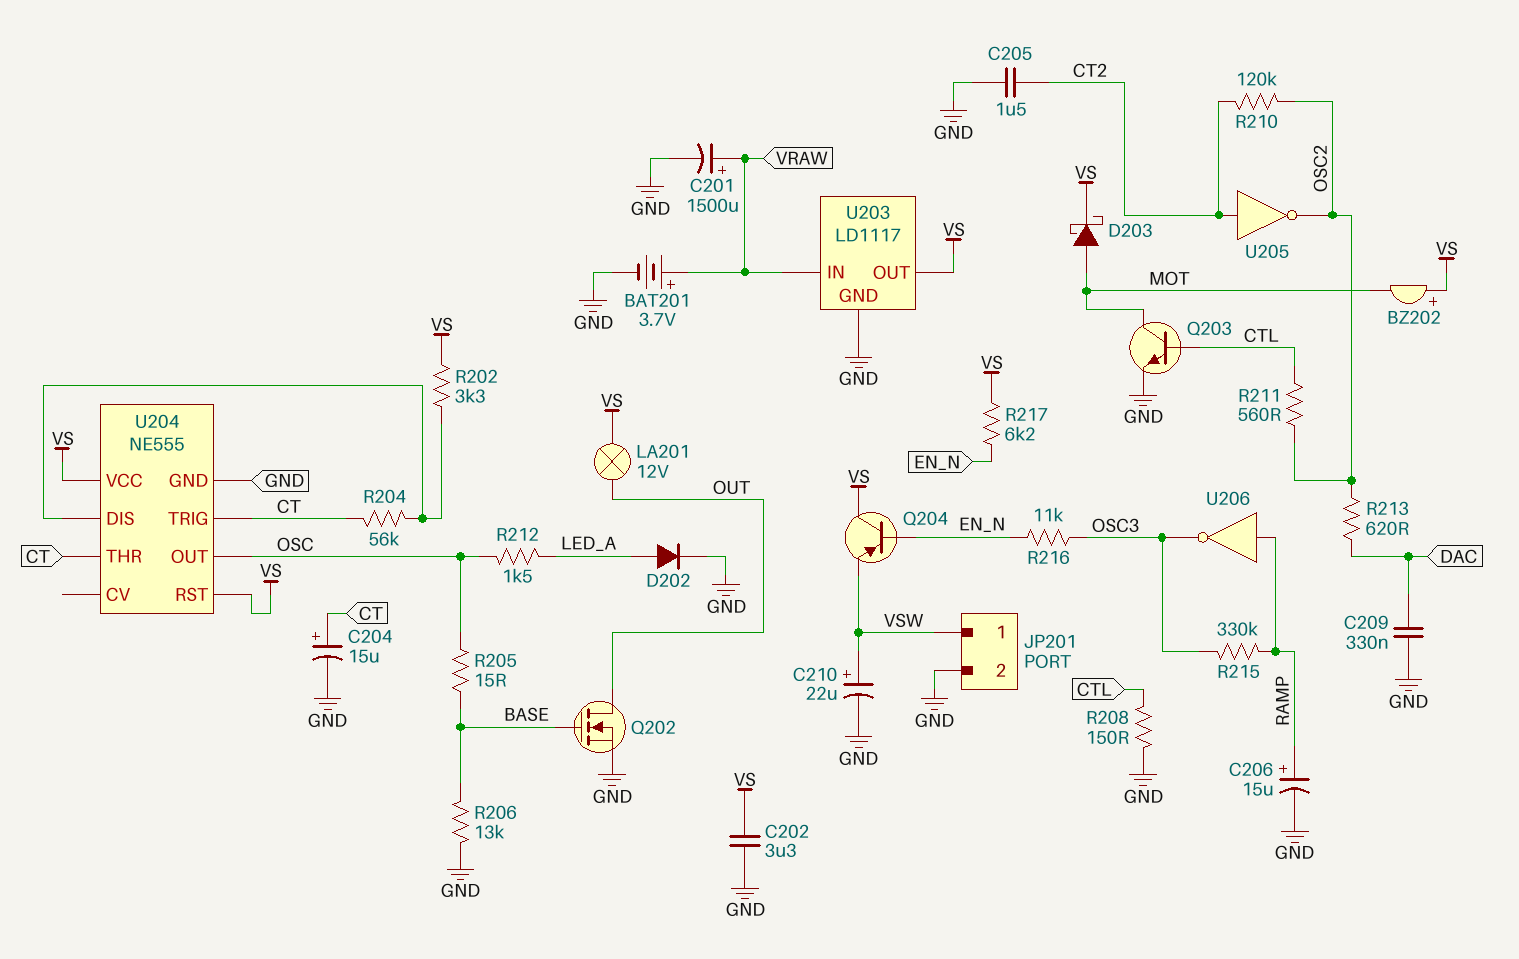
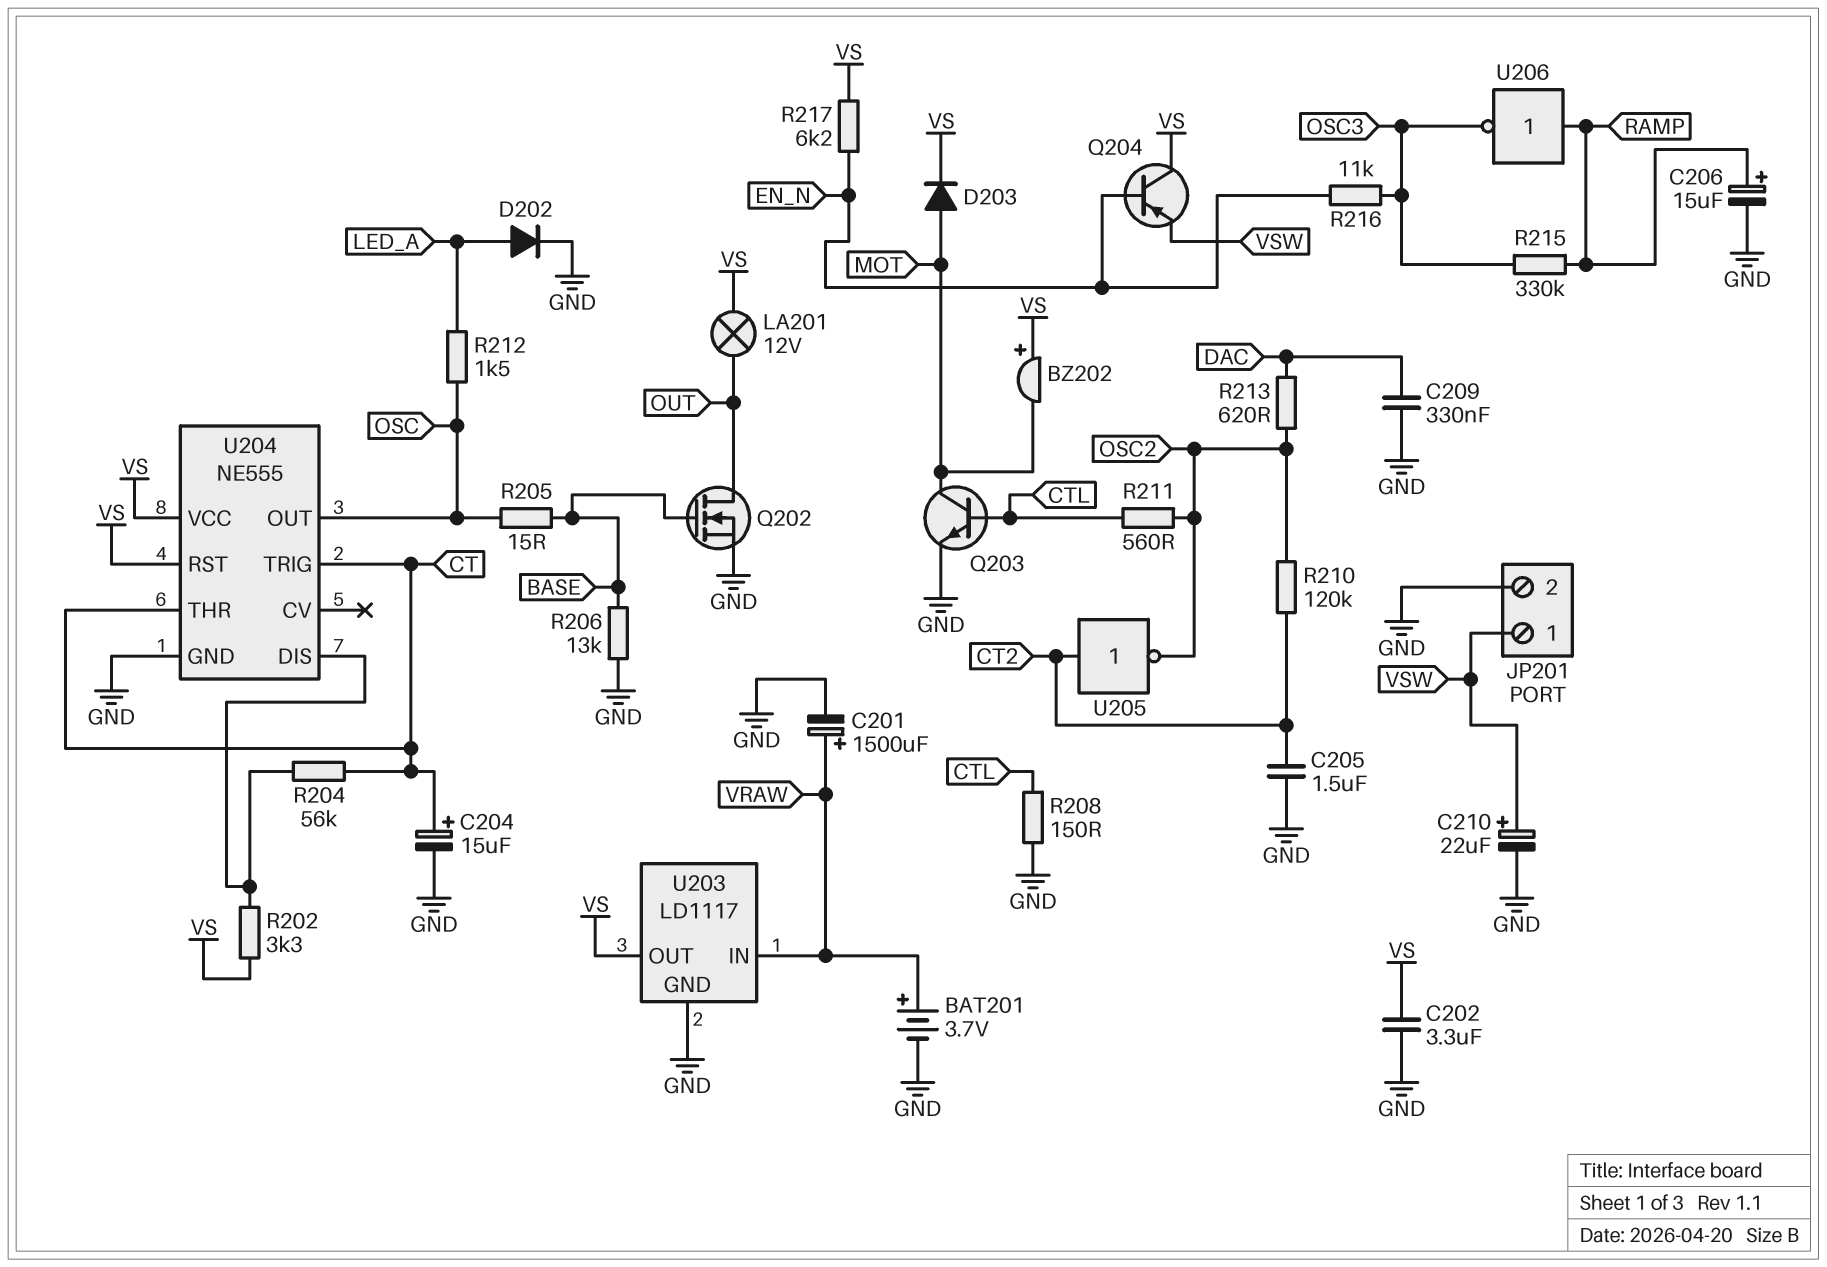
D203: schottky (A MOT, K VS) -> diode (A MOT, K VS)

